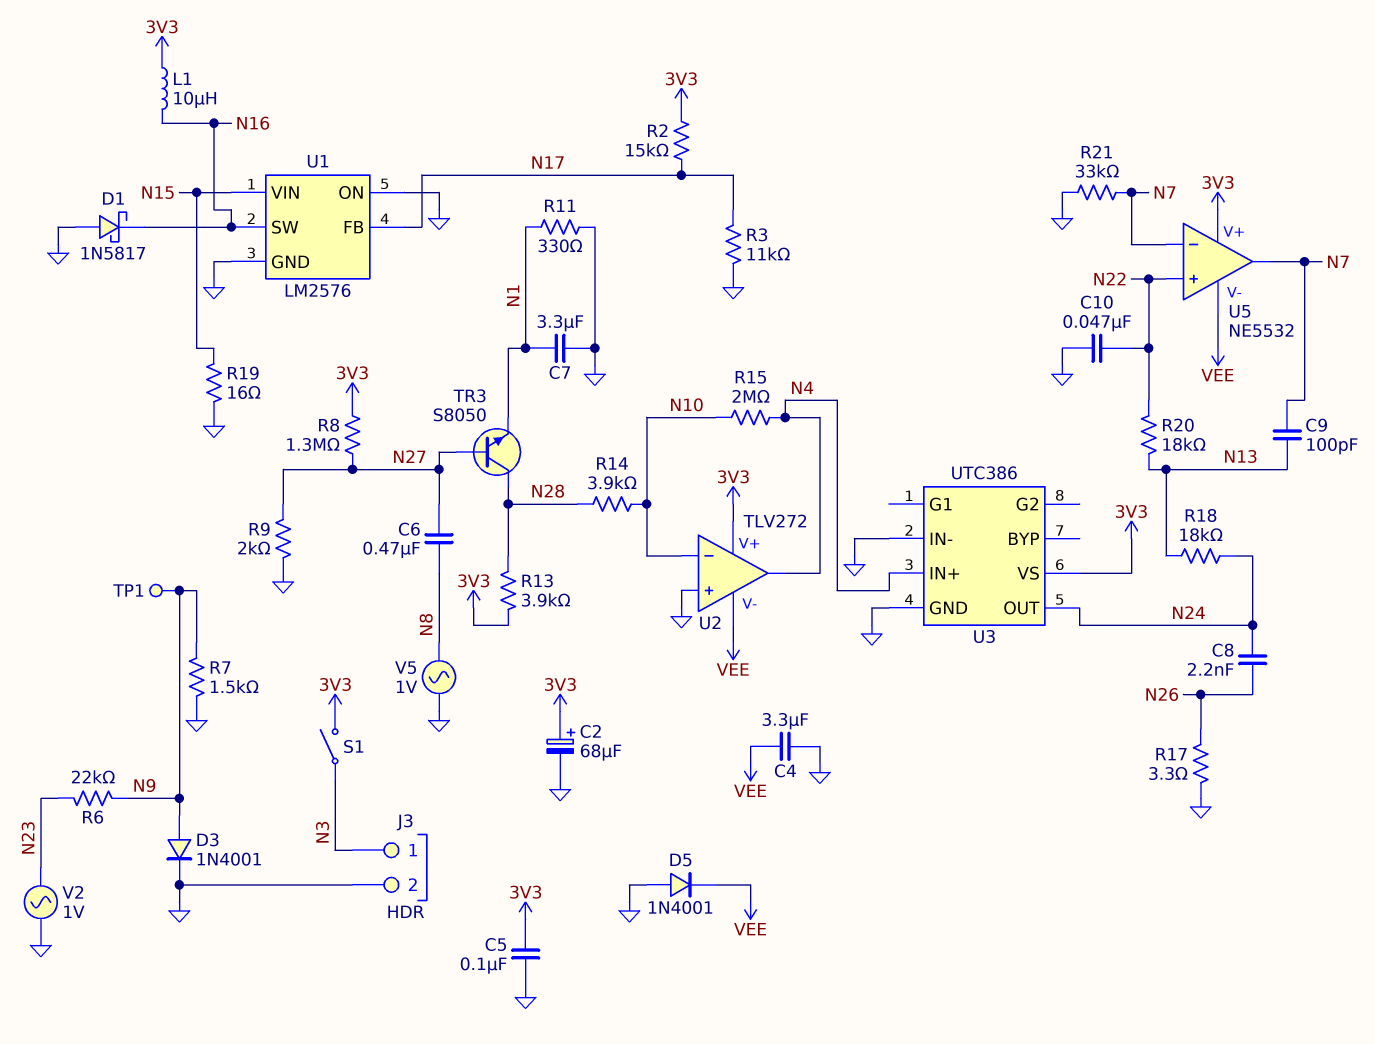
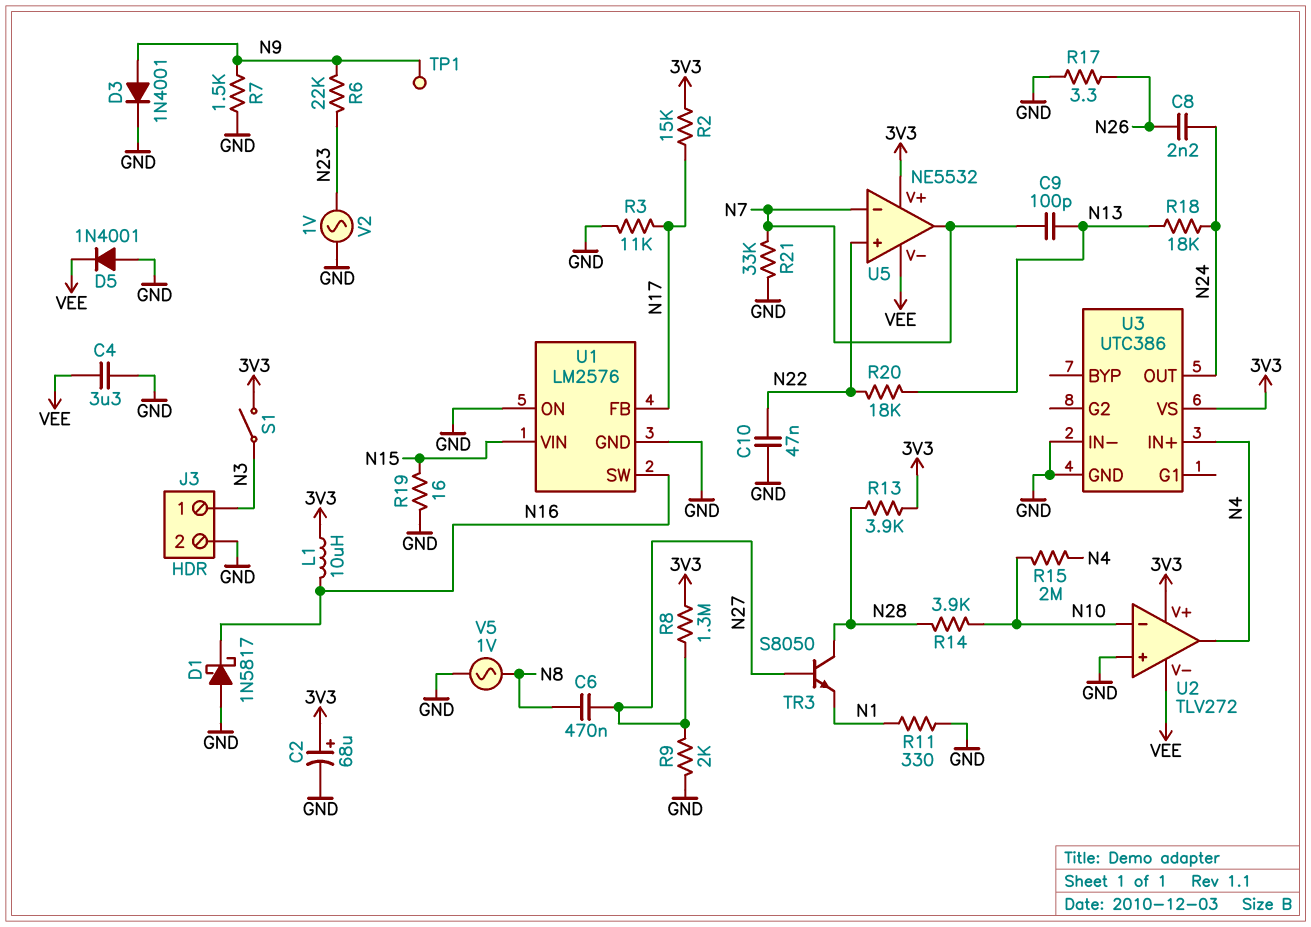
C5: 100nF (3V3, GND) -> none
C7: 3.3uF (GND, N1) -> none

